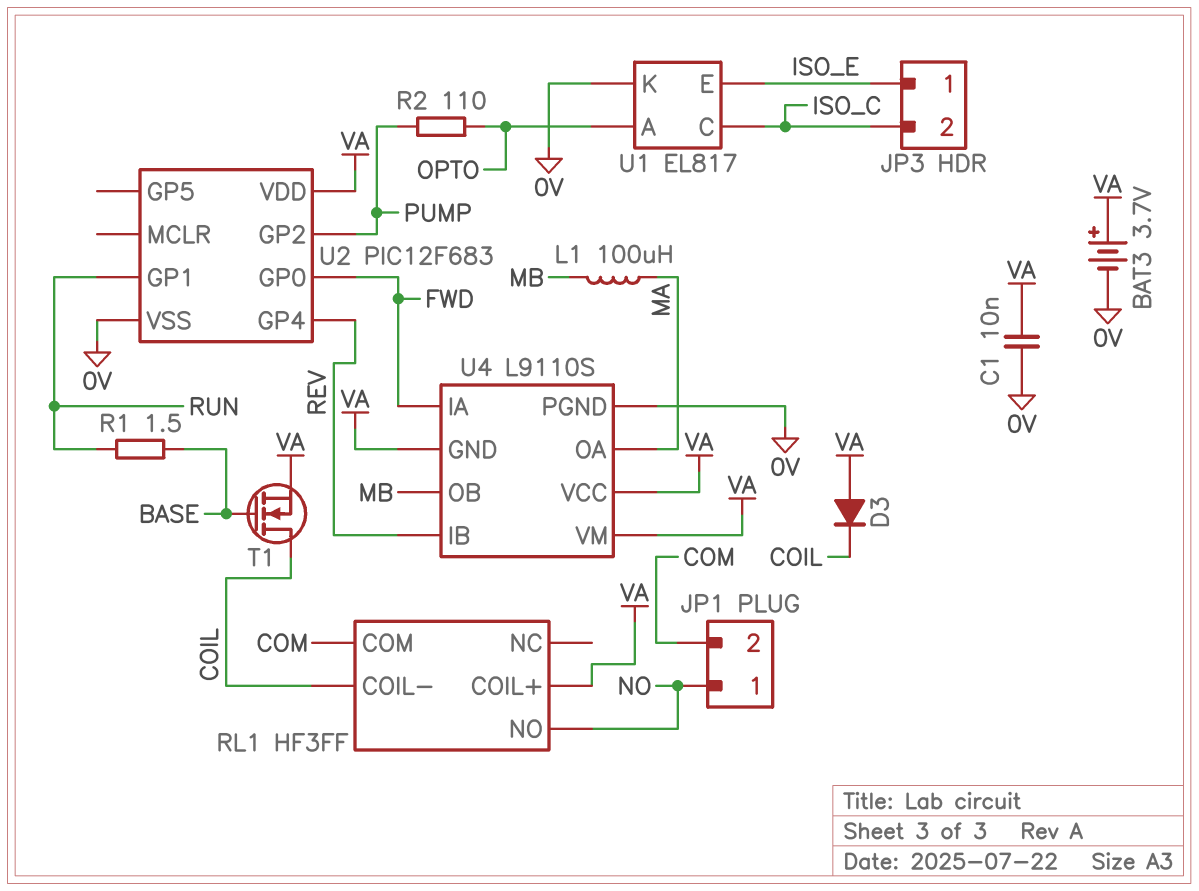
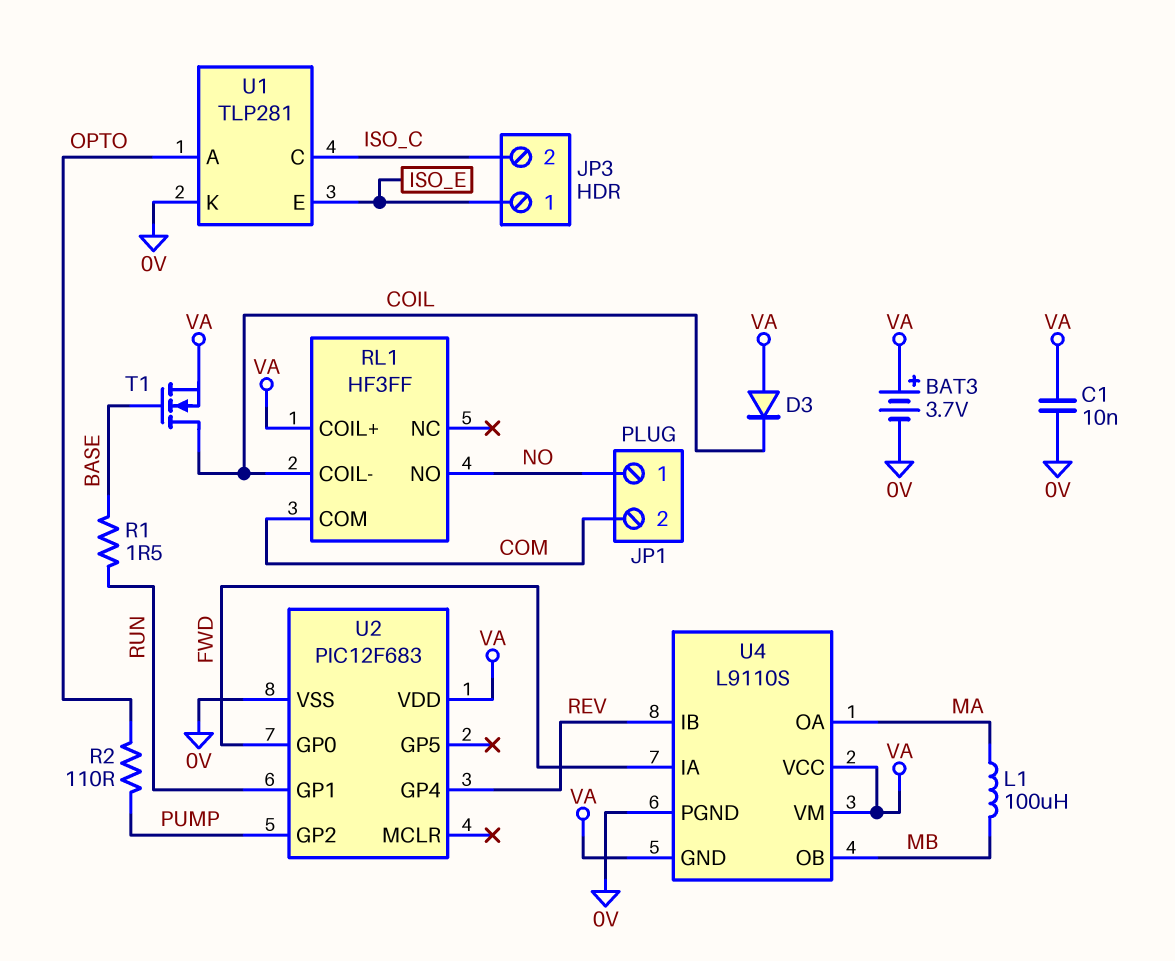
U1: EL817 -> TLP281

